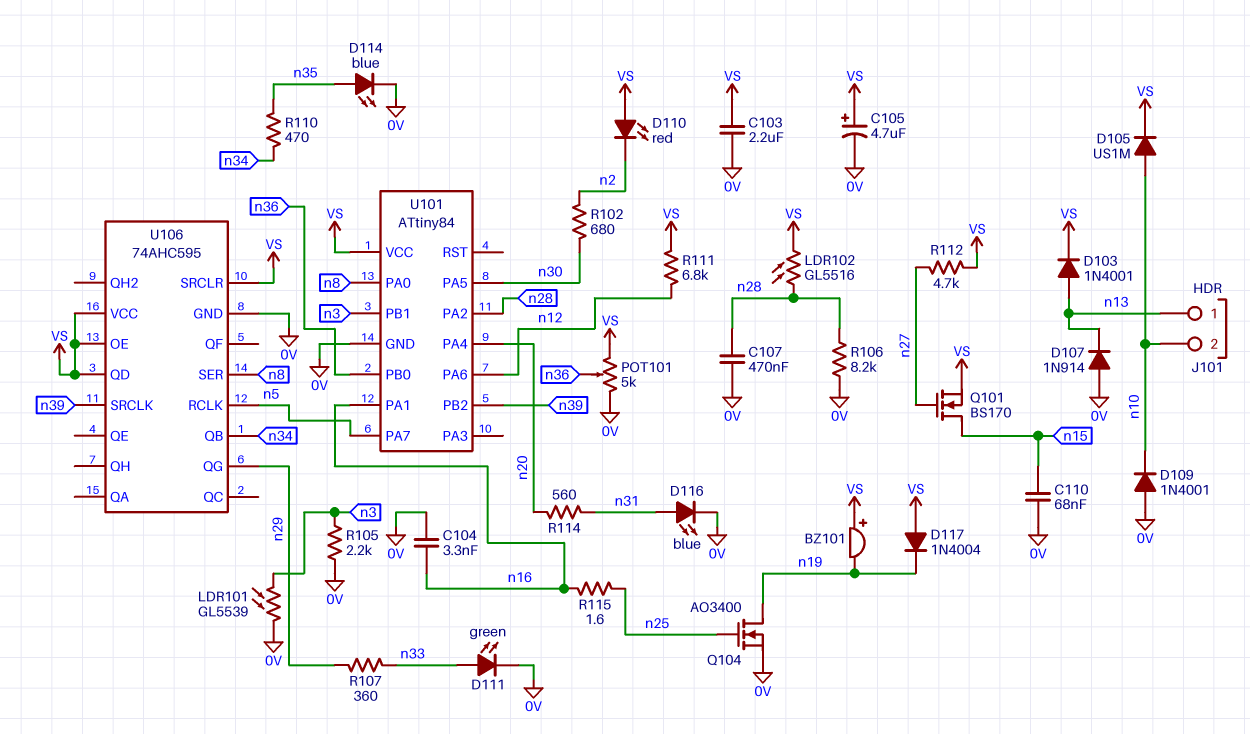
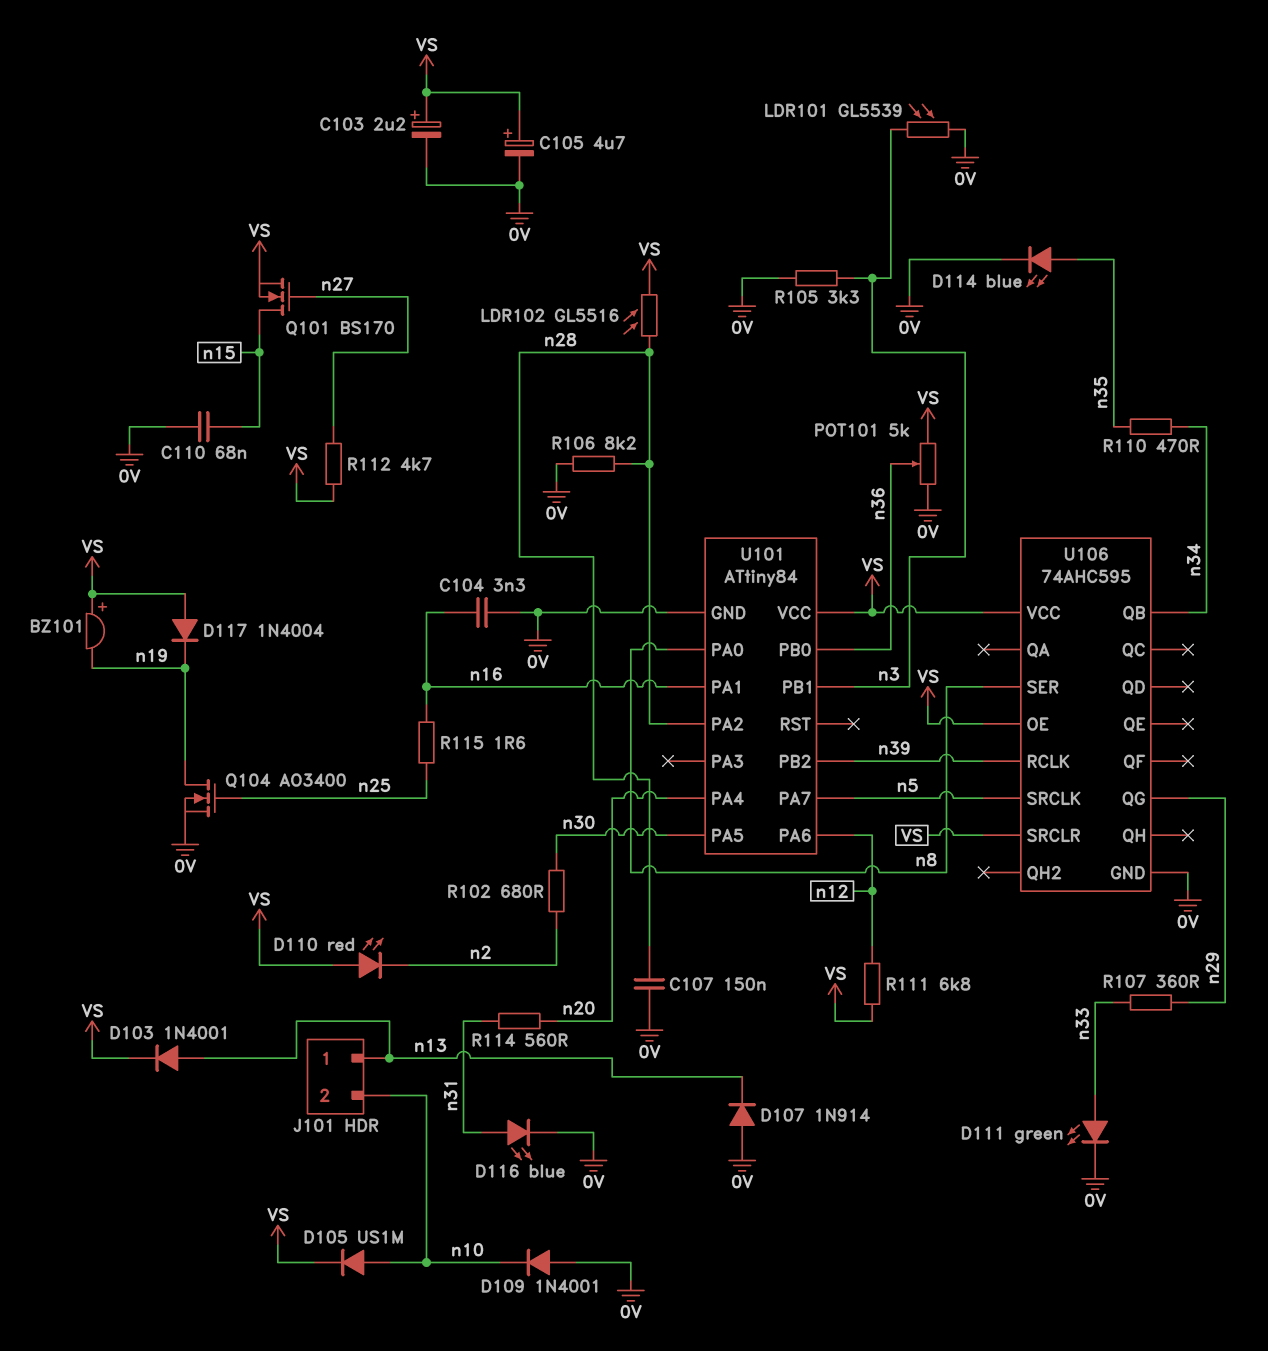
C103: 2.2uF (0V, VS) -> 2.2uF (plus VS, minus 0V)
C107: 470nF (0V, n28) -> 150nF (0V, n28)
R105: 2.2k (0V, n3) -> 3.3k (0V, n3)
U106 pin QD: VS -> none
U106 pin RCLK: n5 -> n39
U106 pin SRCLK: n39 -> n5

